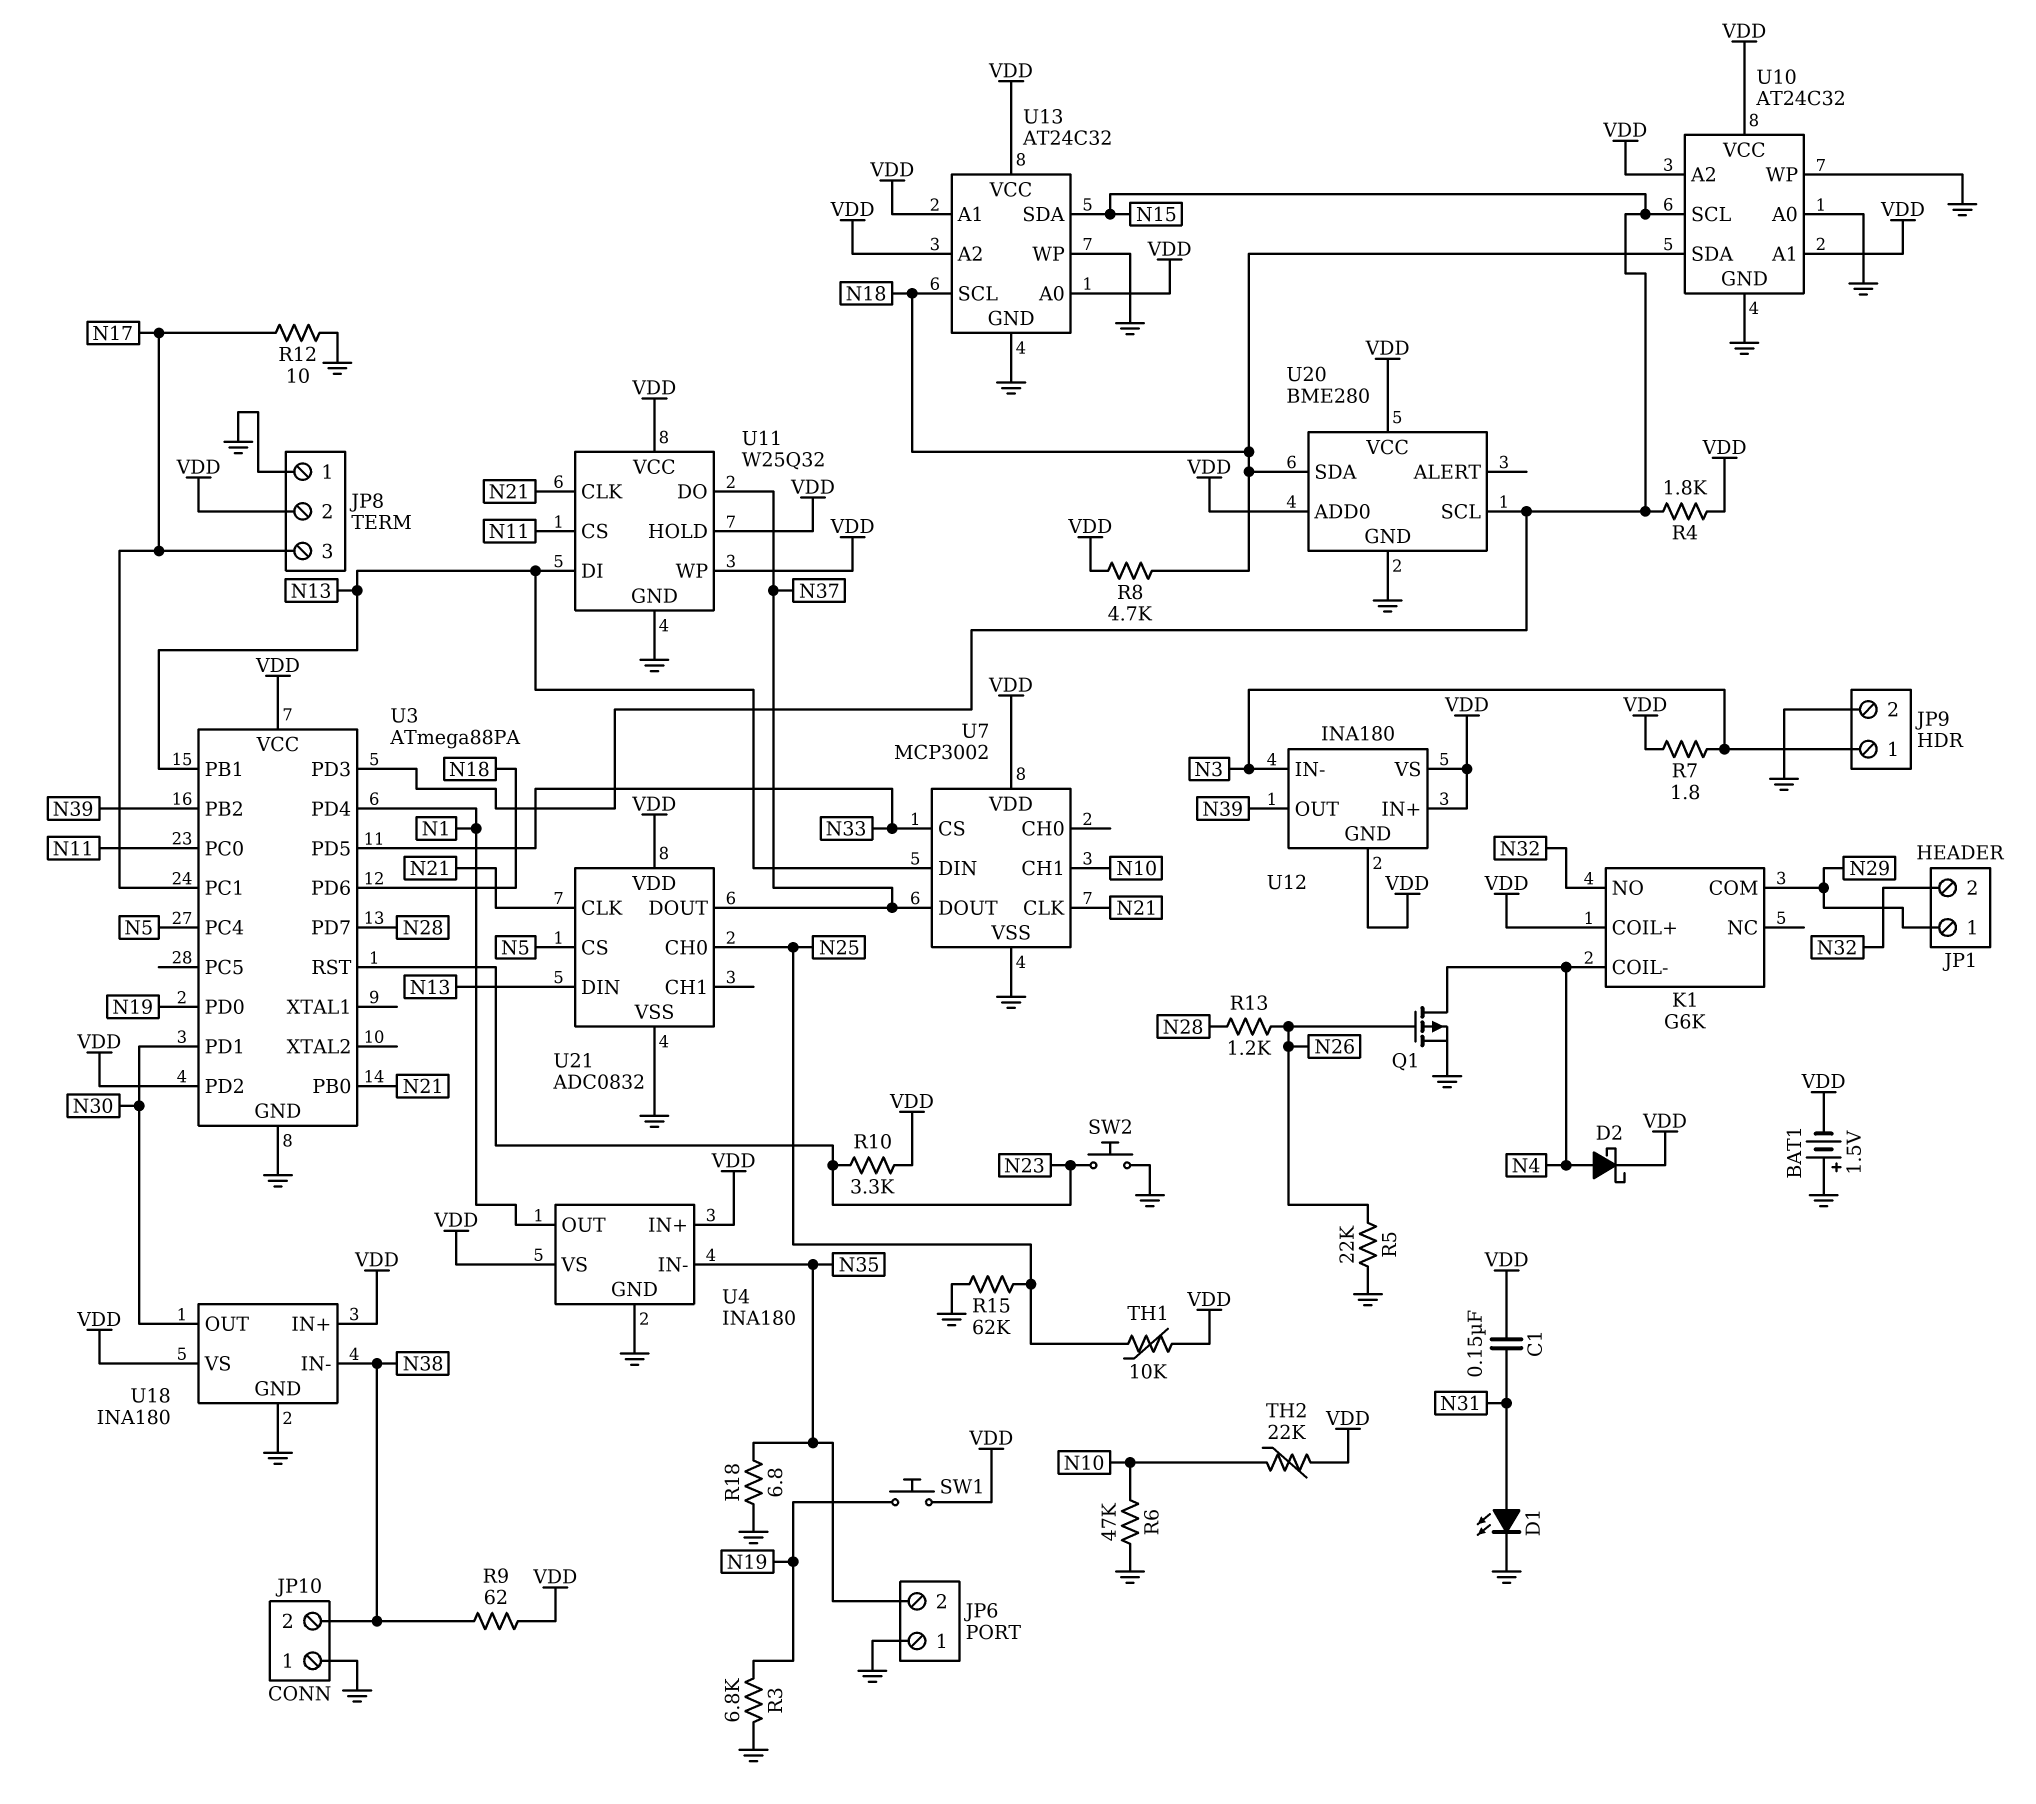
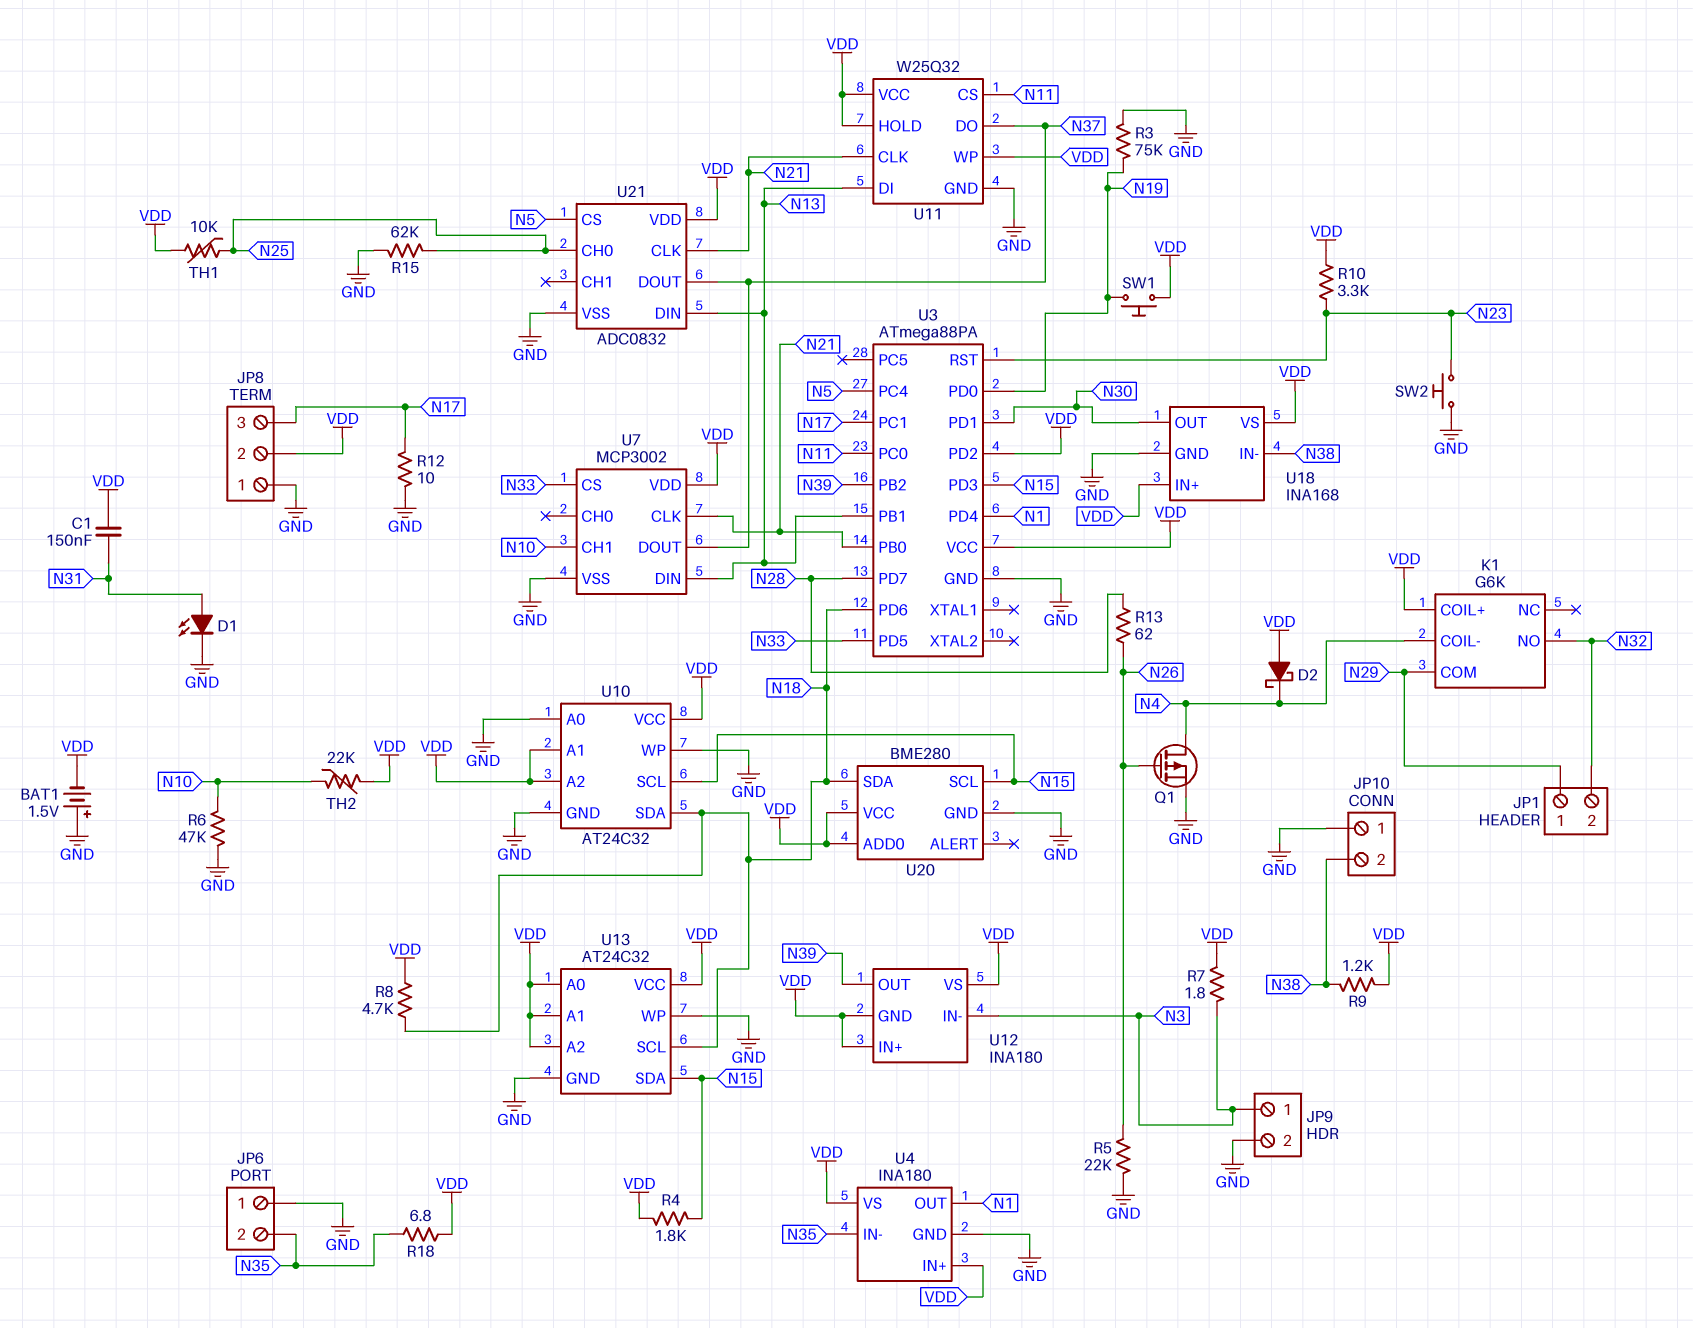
D2: schottky (A N4, K VDD) -> schottky (A VDD, K N4)
R3: 6.8k (GND, N19) -> 75k (GND, N19)
R9: 62 (N38, VDD) -> 1.2k (N38, VDD)
R13: 1.2k (N26, N28) -> 62 (N26, N28)
R18: 6.8 (GND, N35) -> 6.8 (N35, VDD)
U18: INA180 -> INA168

